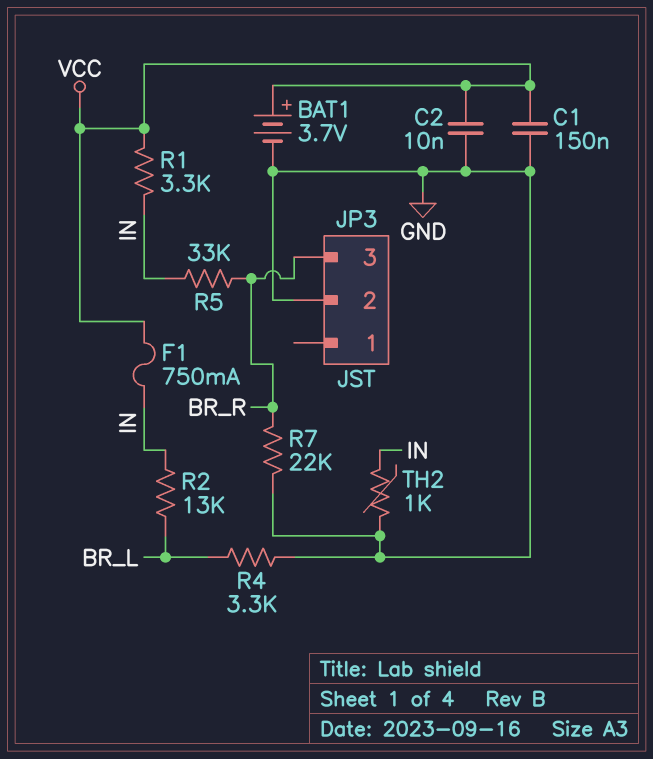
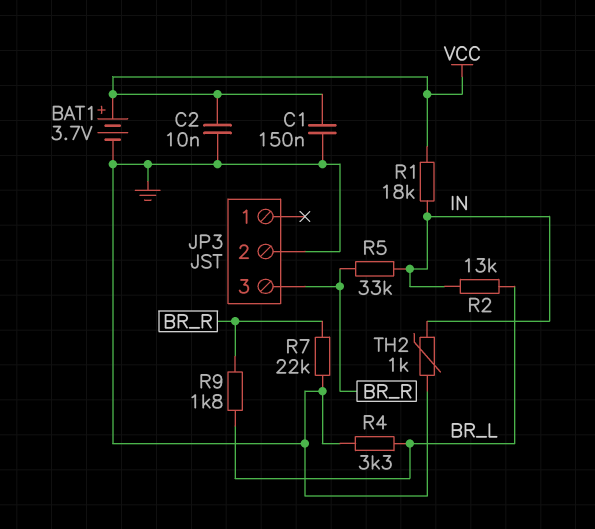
F1: 750mA (IN, VCC) -> none
R1: 3.3k (IN, VCC) -> 18k (IN, VCC)
R9: none -> 1.8k (BR_L, BR_R)

